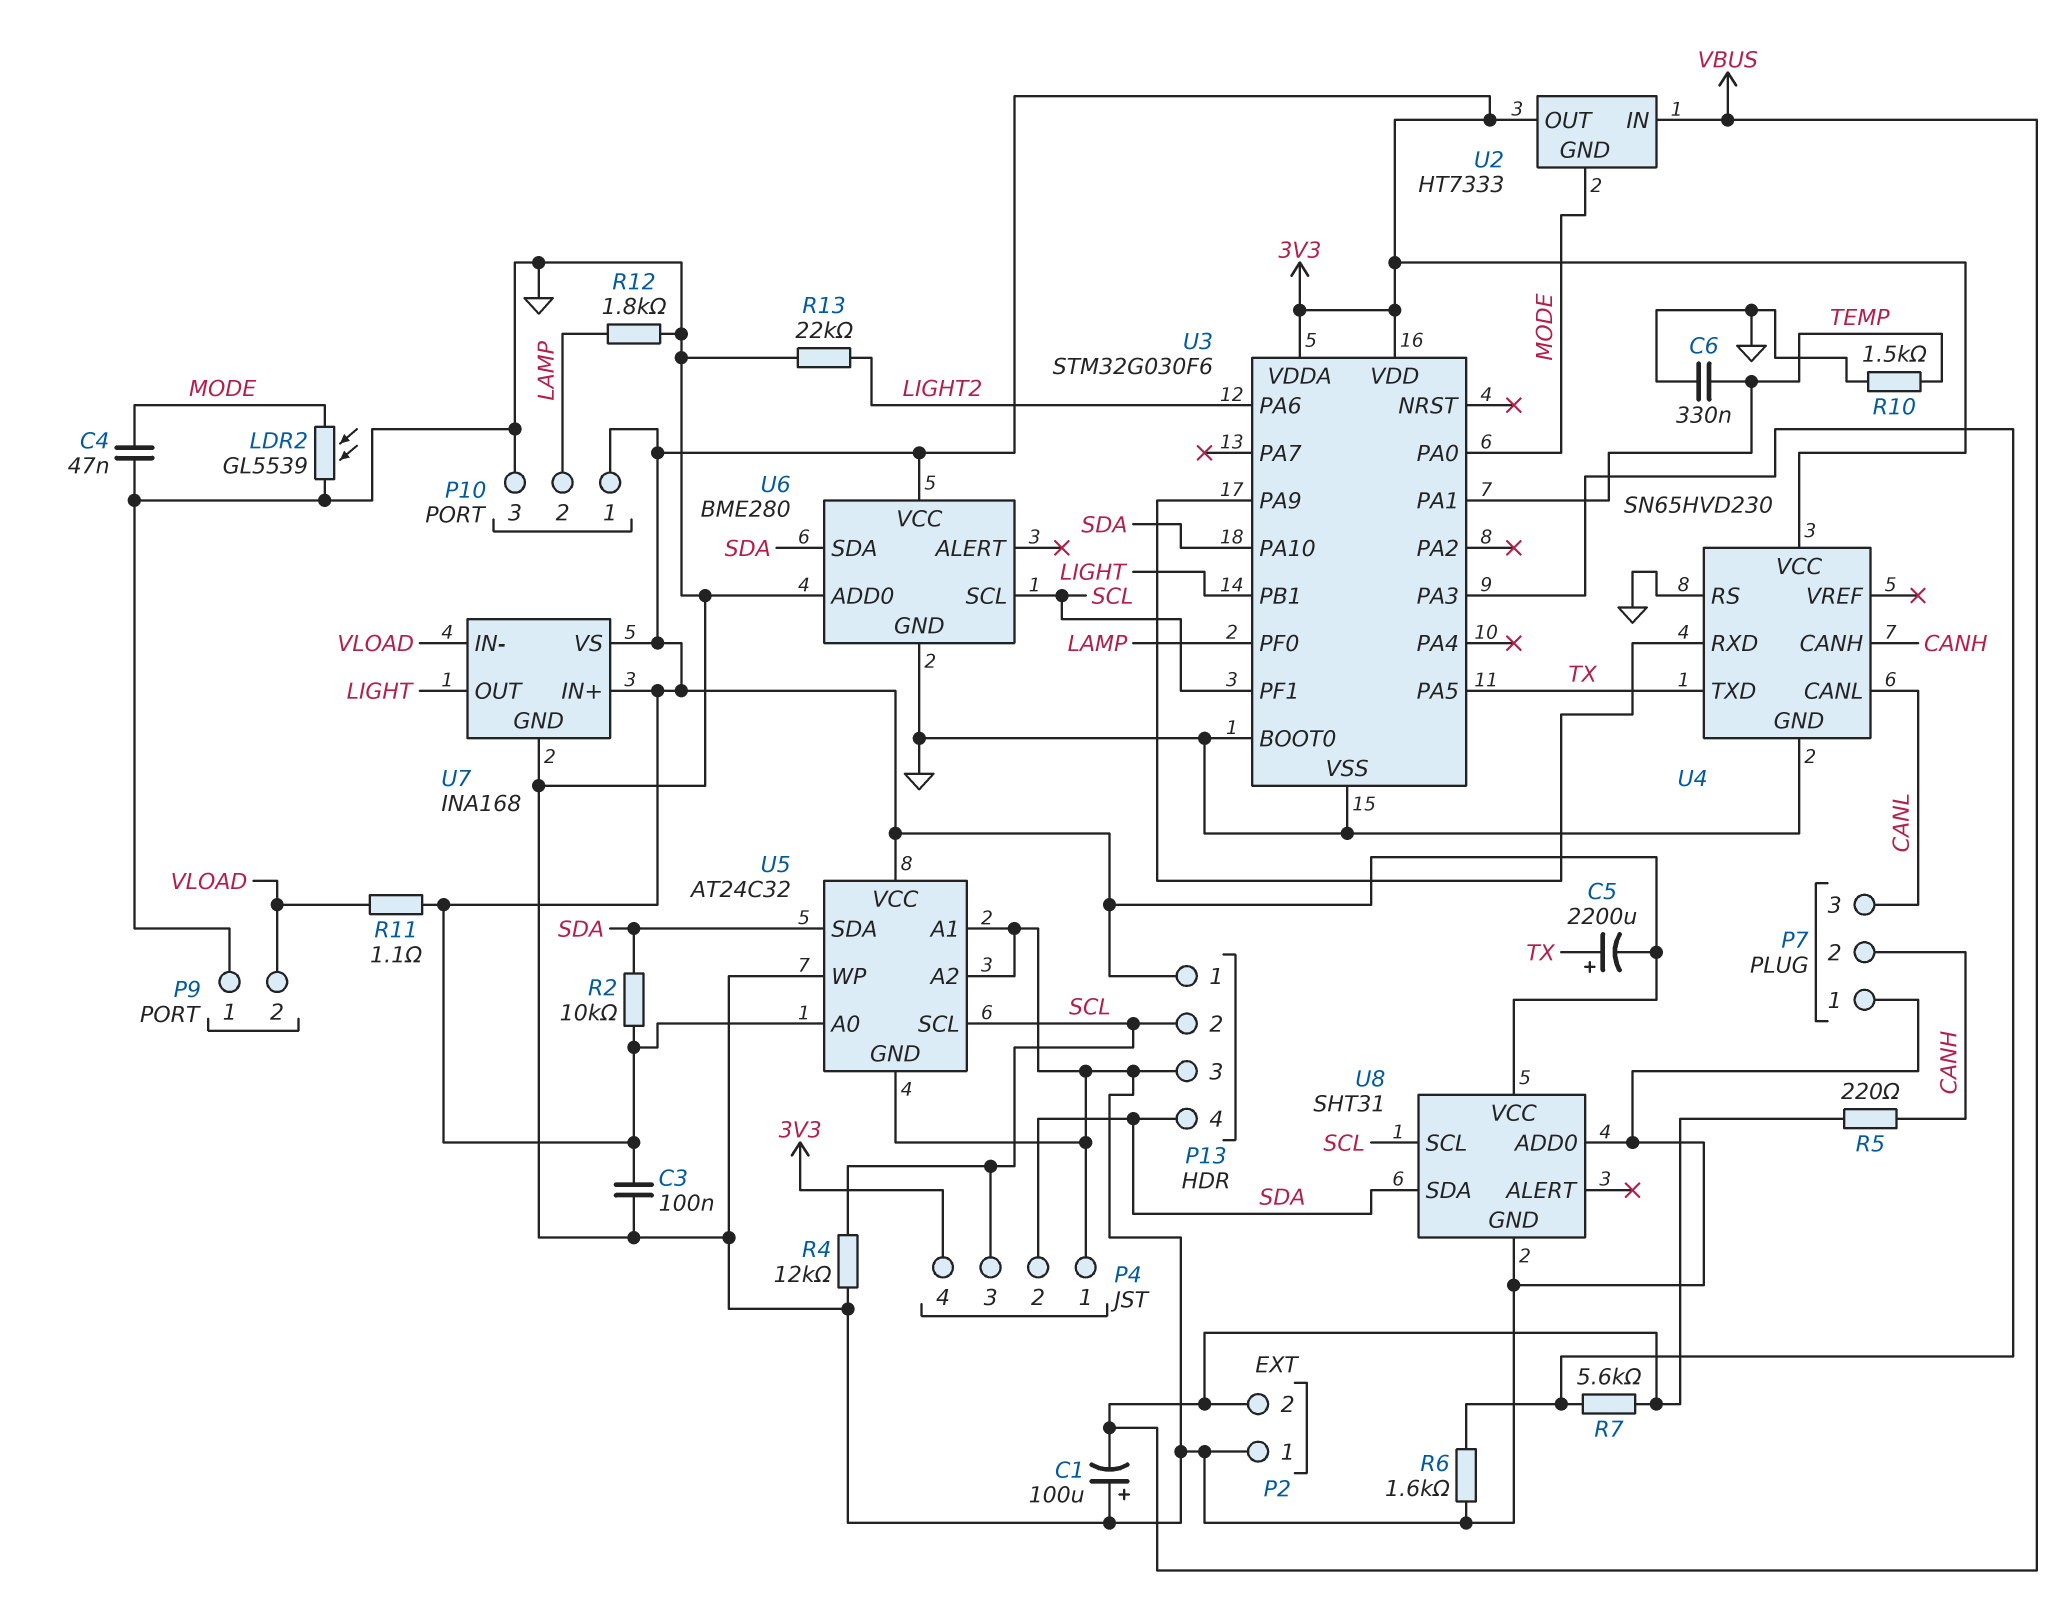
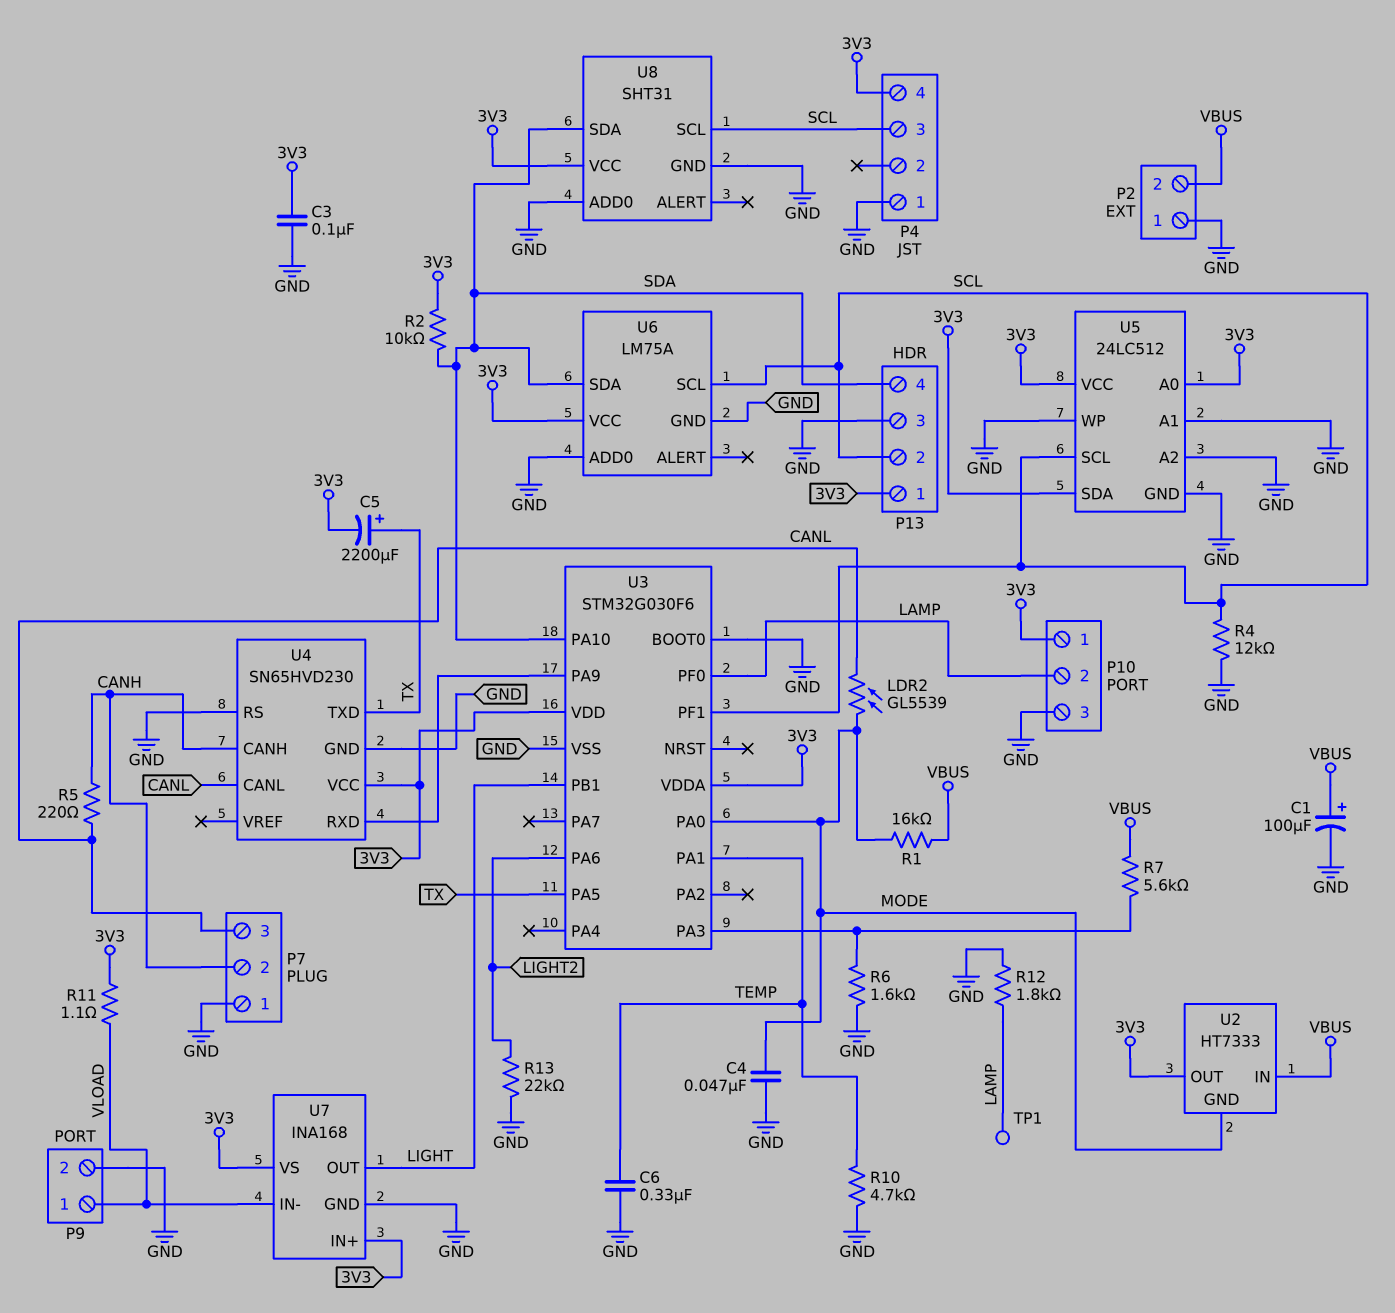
C1: 100uF (plus GND, minus VBUS) -> 100uF (plus VBUS, minus GND)
LDR2: GL5539 (GND, MODE) -> GL5539 (CANL, MODE)
P4 pin 2: SDA -> none
P9 pin 1: GND -> VLOAD
P9 pin 2: VLOAD -> GND
R1: none -> 16k (MODE, VBUS)
R5: 220 (CANH, VBUS) -> 220 (CANH, CANL)
R10: 1.5k (GND, TEMP) -> 4.7k (GND, TEMP)
TP1: none -> test point (LAMP)
U5: AT24C32 -> 24LC512
U5 pin SDA: SDA -> 3V3
U6: BME280 -> LM75A

